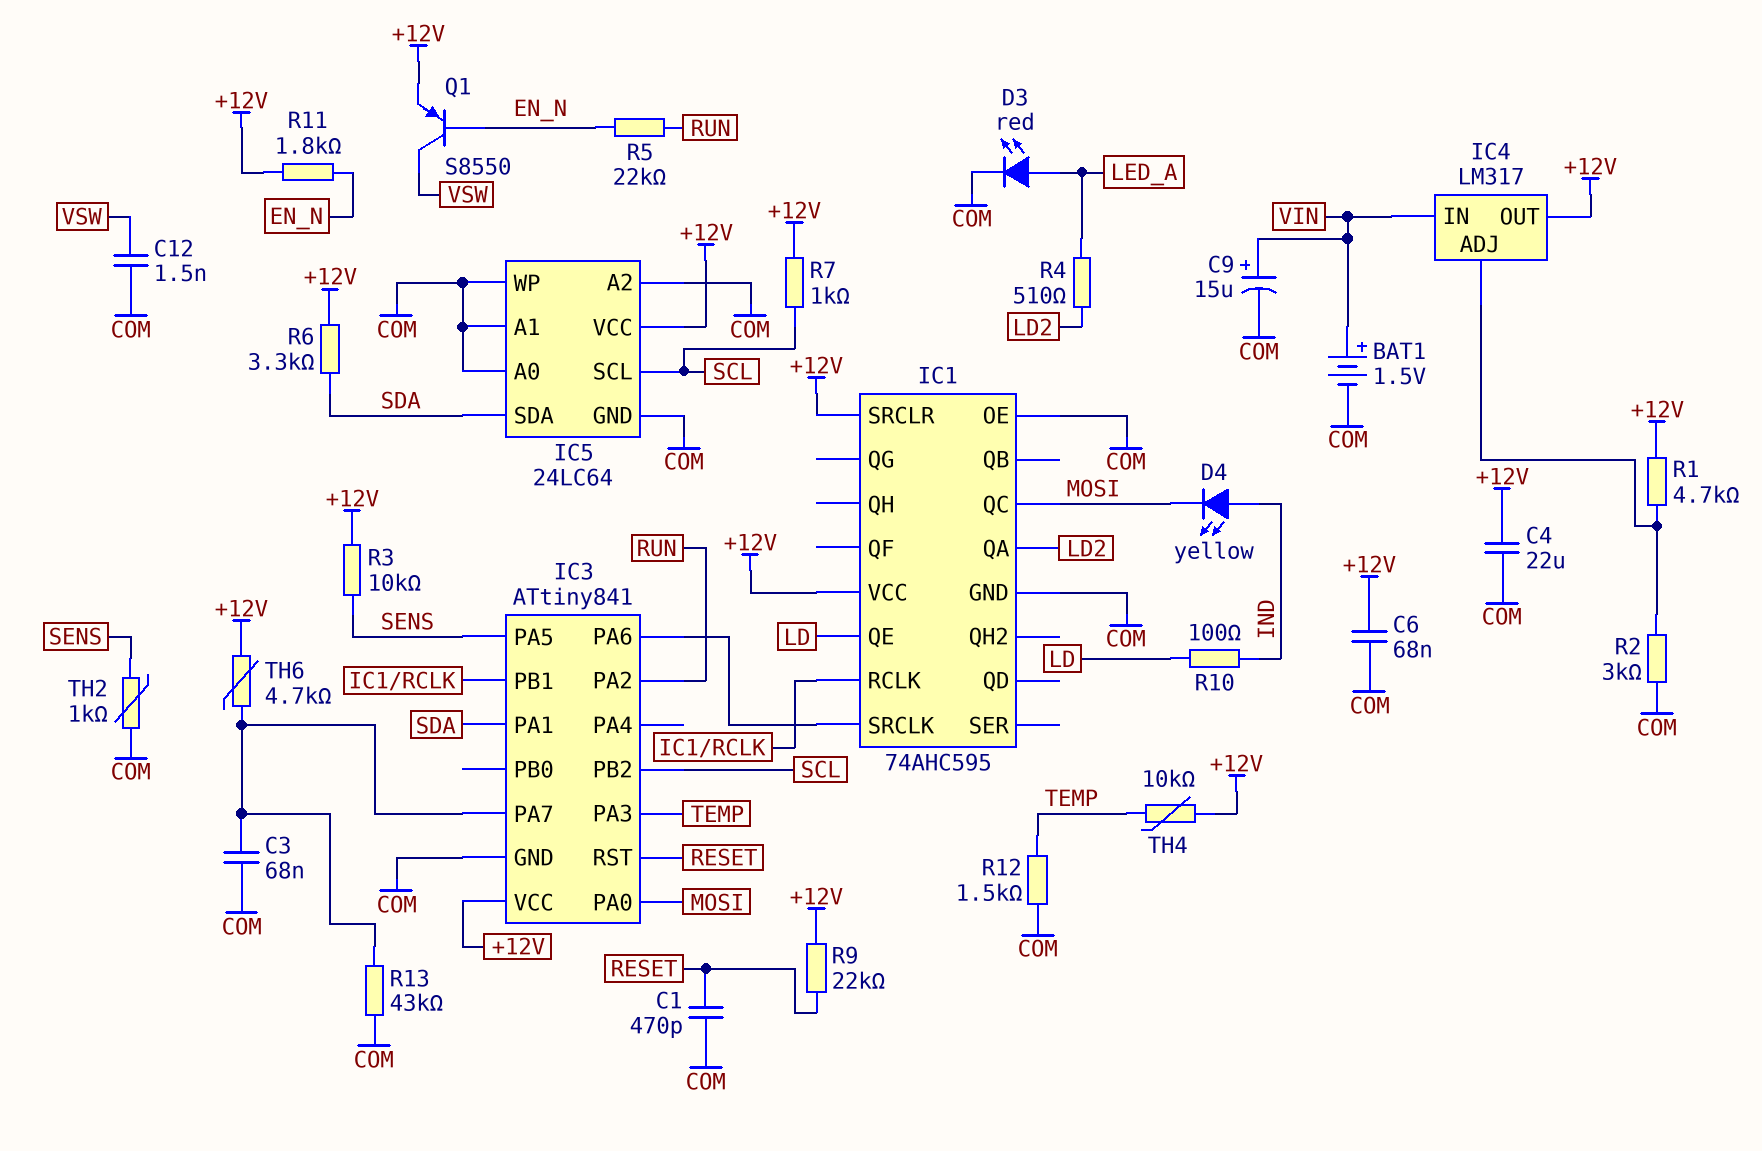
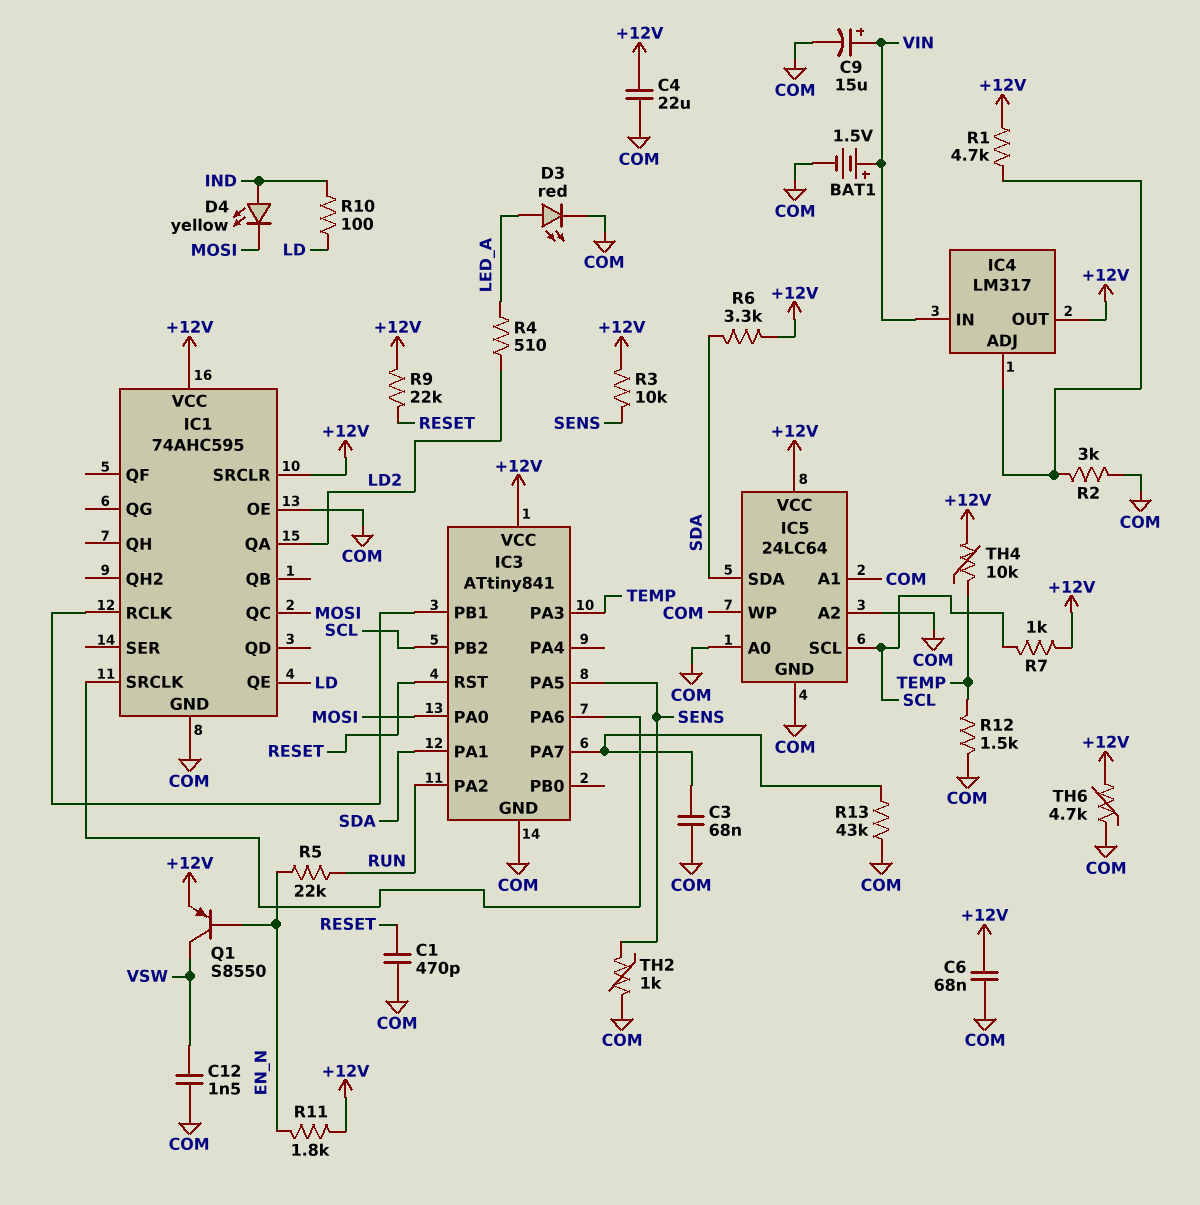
TH6: 4.7k (+12V, IC3/PA7) -> 4.7k (+12V, COM)

